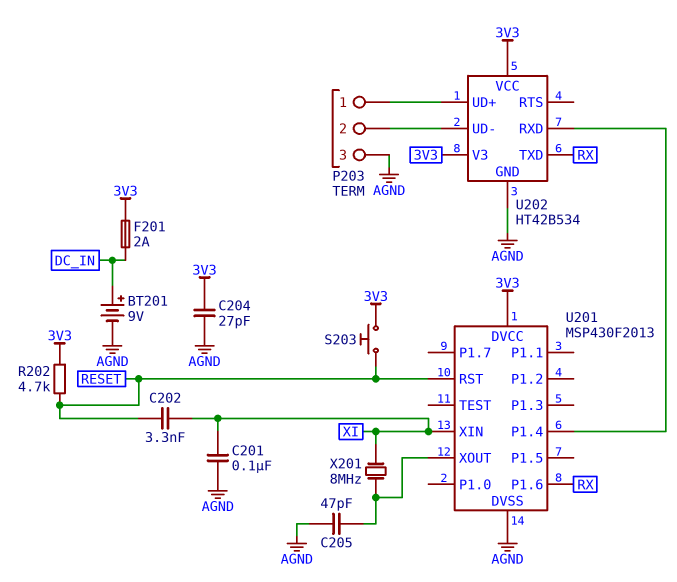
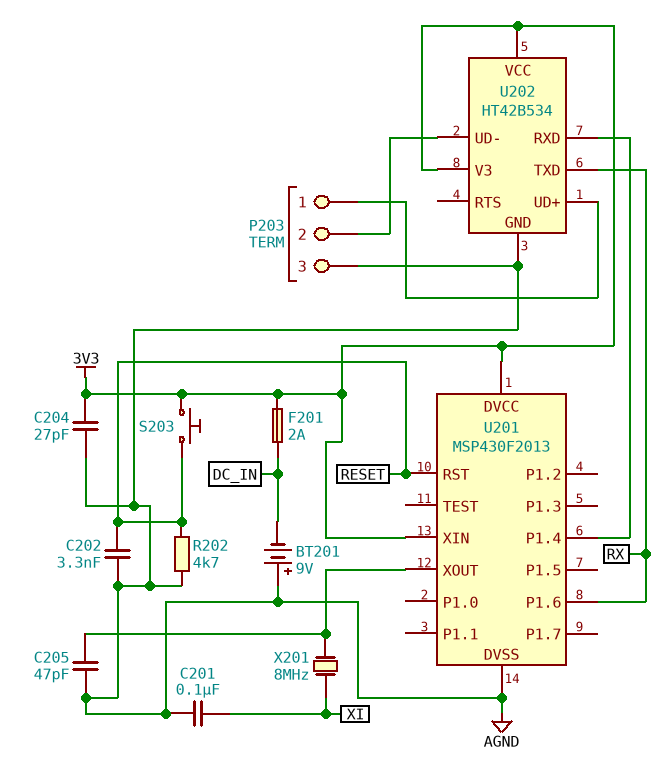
BT201: 9V (plus DC_IN, minus AGND) -> 9V (plus AGND, minus DC_IN)
C202: 3.3nF (RESET, XI) -> 3.3nF (AGND, RESET)
R202: 4.7k (3V3, RESET) -> 4.7k (AGND, RESET)
U201 pin XIN: XI -> 3V3

